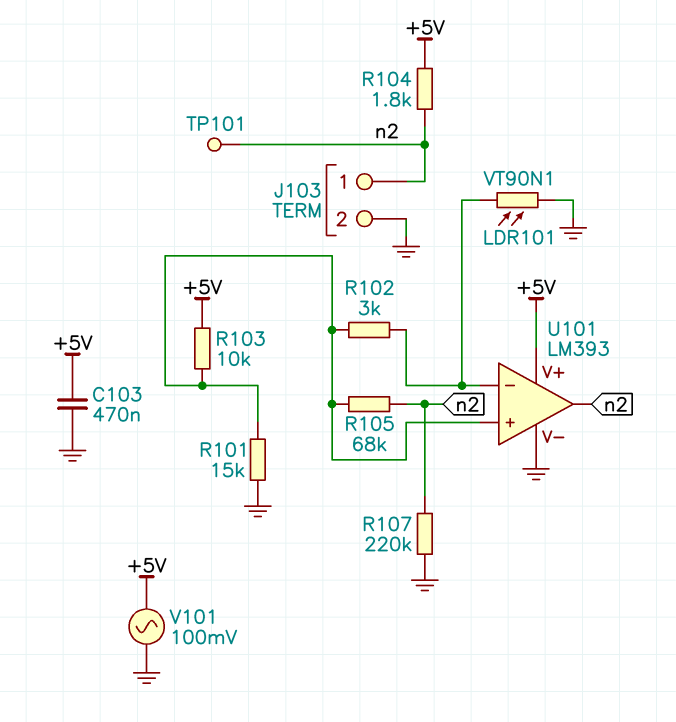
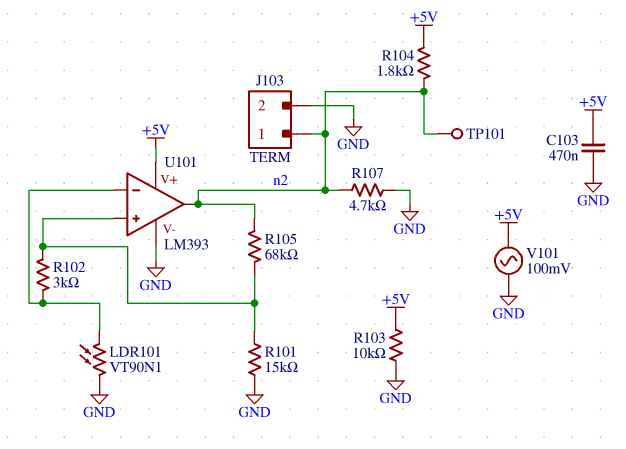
R103: 10k (+5V, U101/in+) -> 10k (+5V, GND)
R107: 220k (GND, n2) -> 4.7k (GND, n2)

